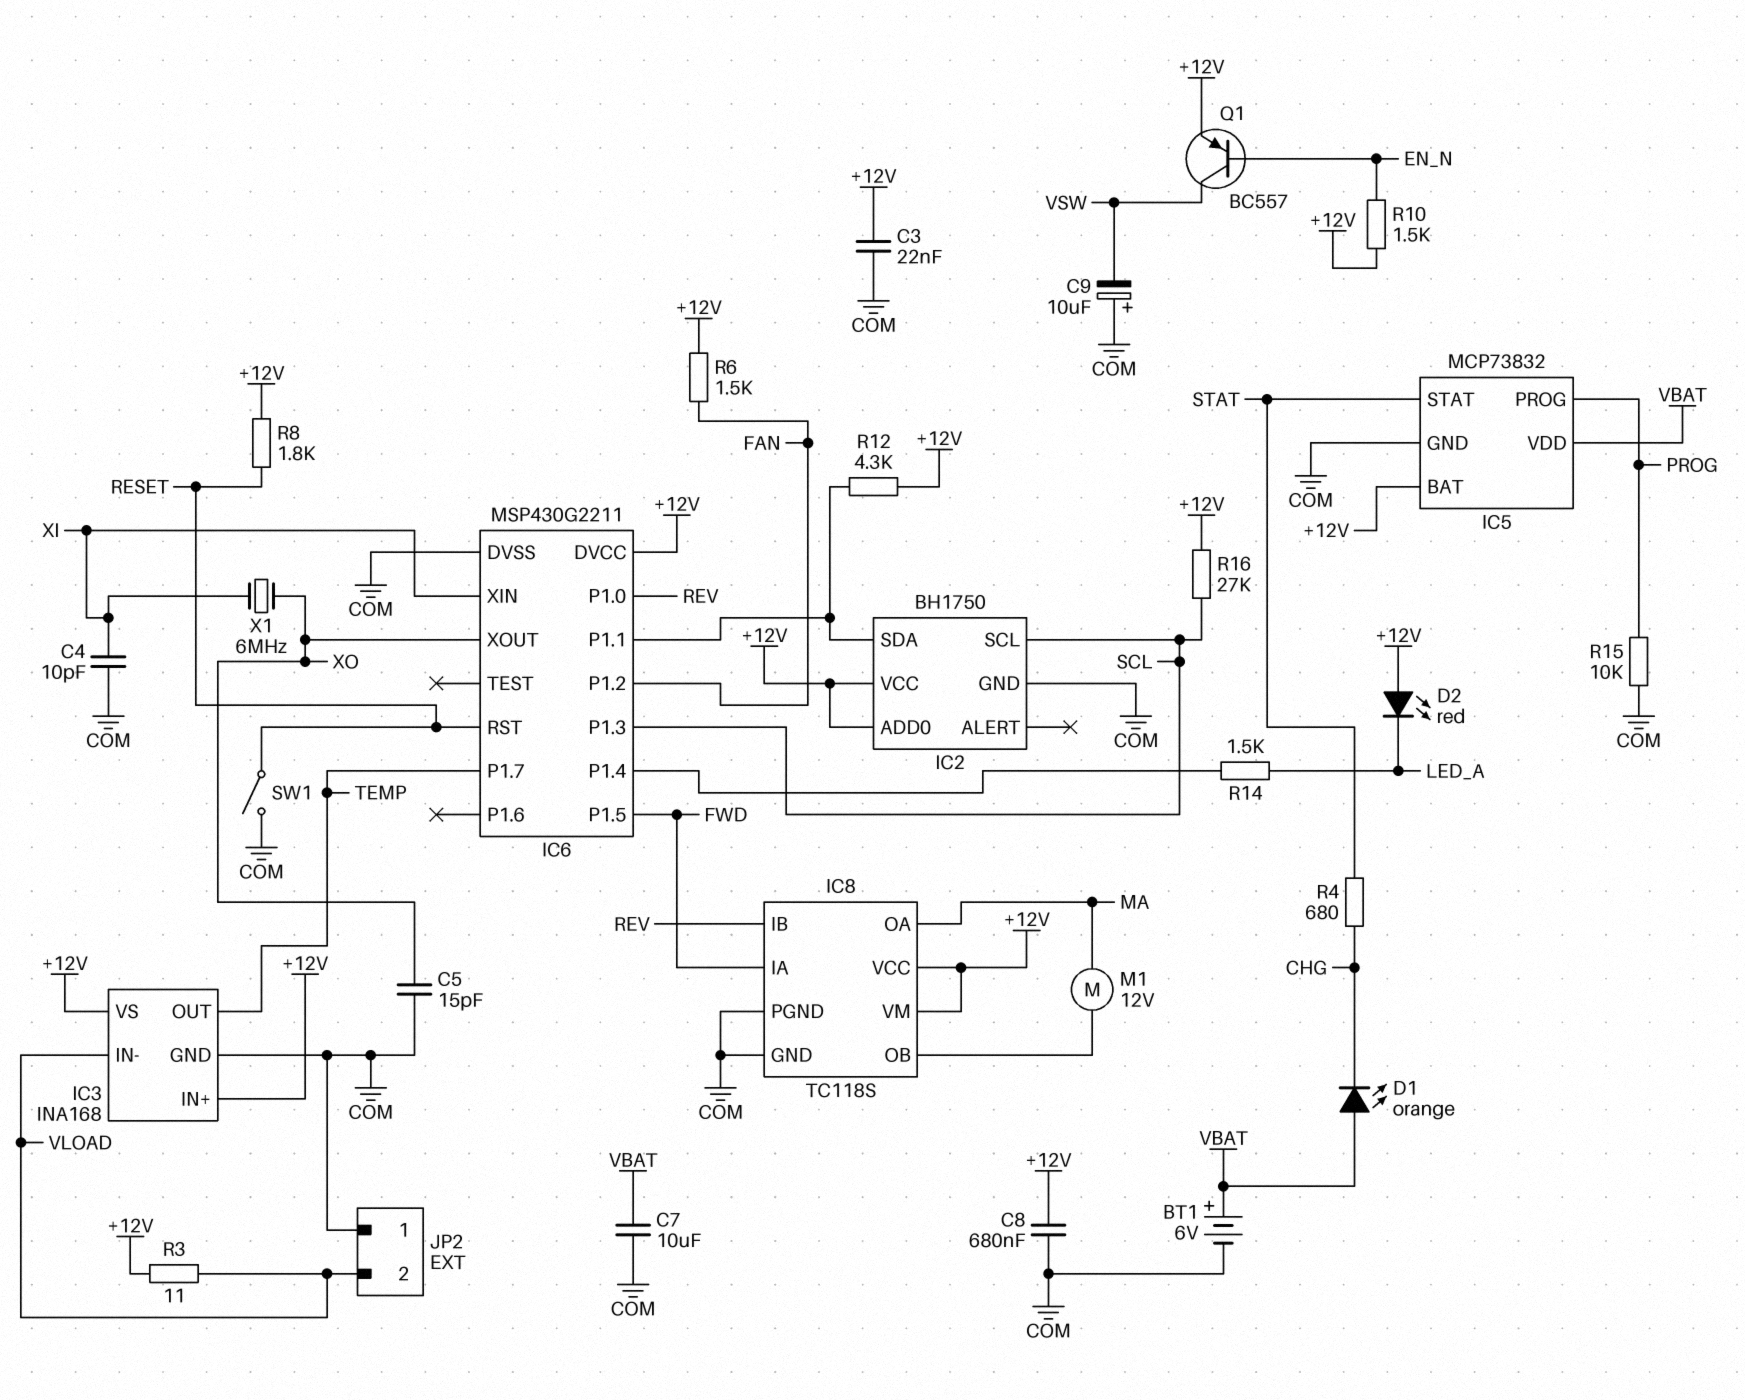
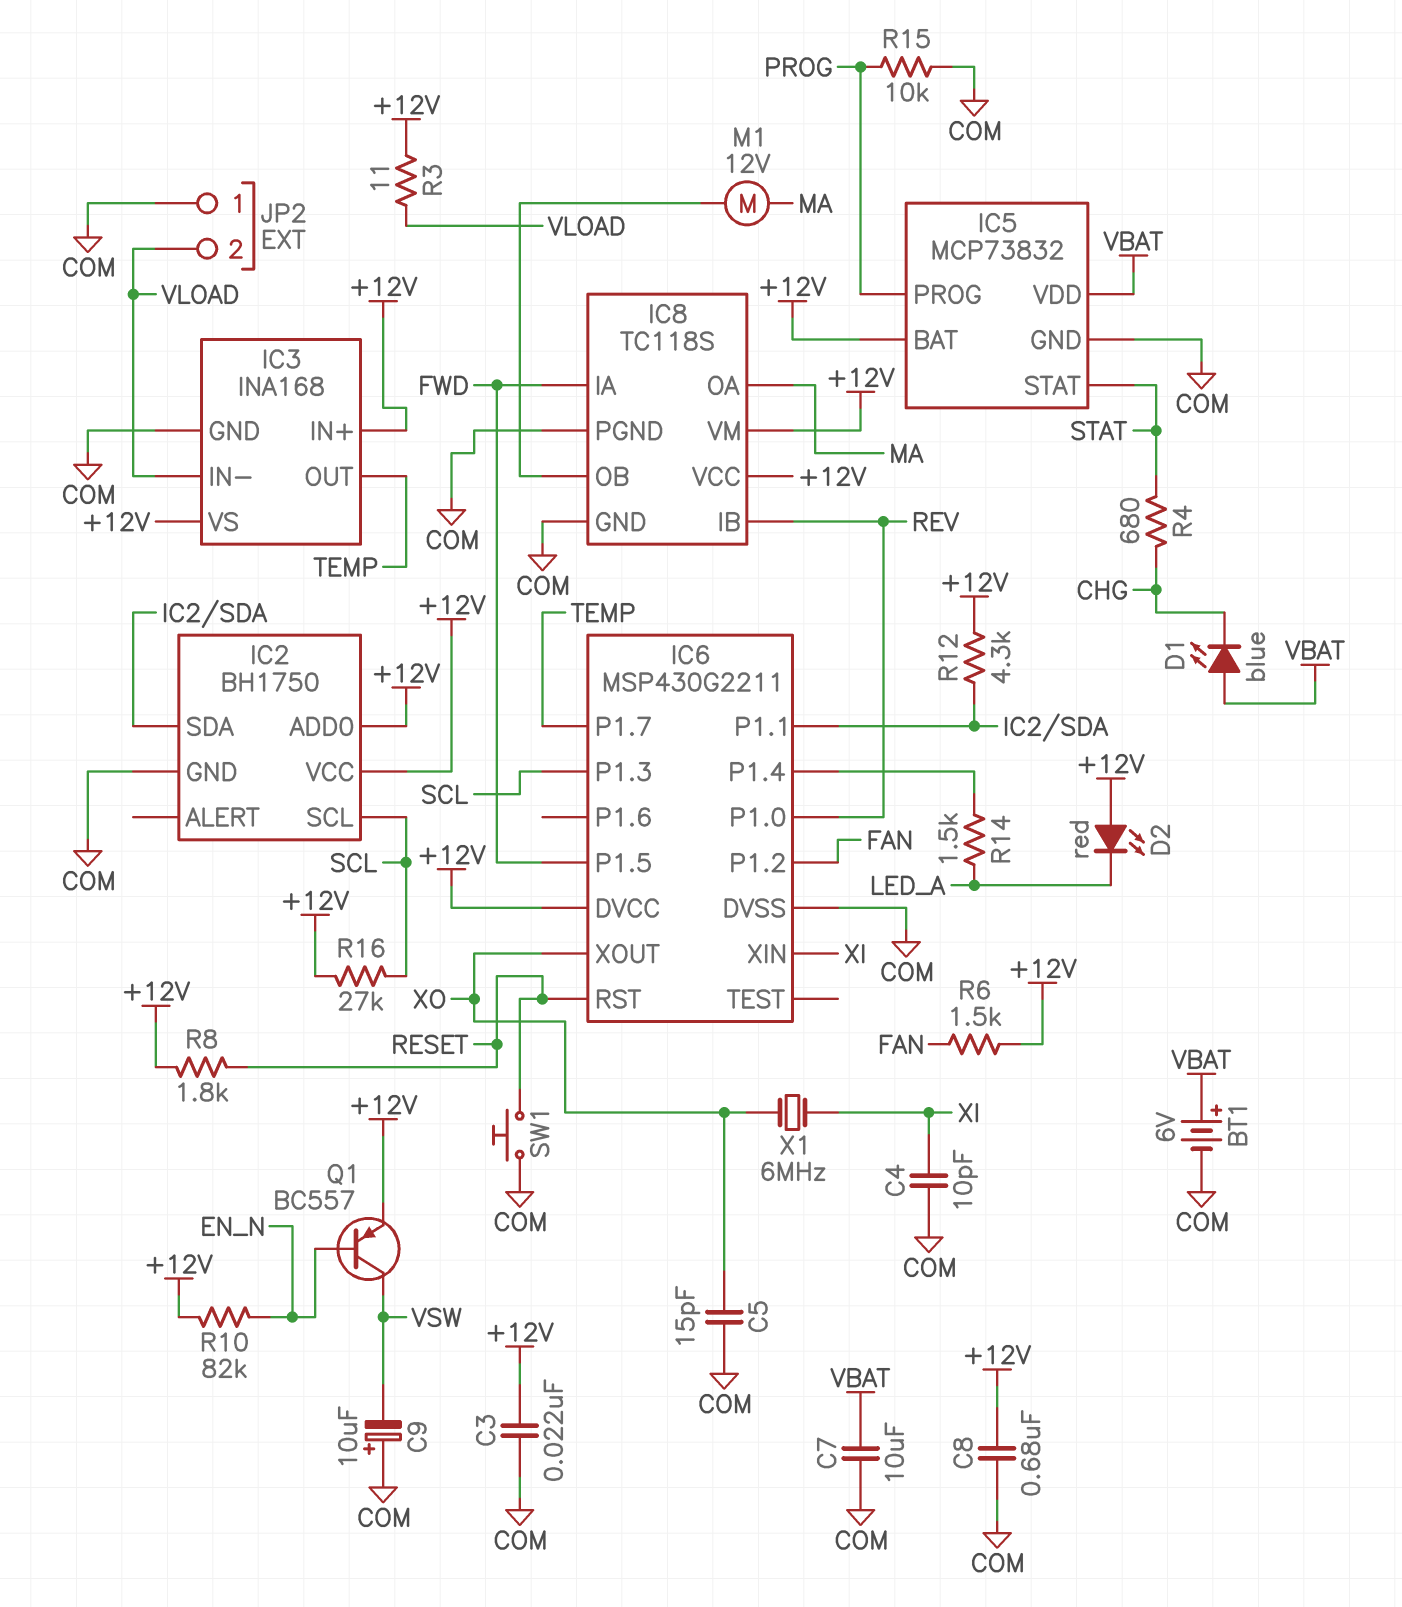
D1: LED orange (A VBAT, K CHG) -> LED blue (A VBAT, K CHG)
R10: 1.5k (+12V, EN_N) -> 82k (+12V, EN_N)
SW1: switch (COM, RESET) -> button (COM, RESET)

